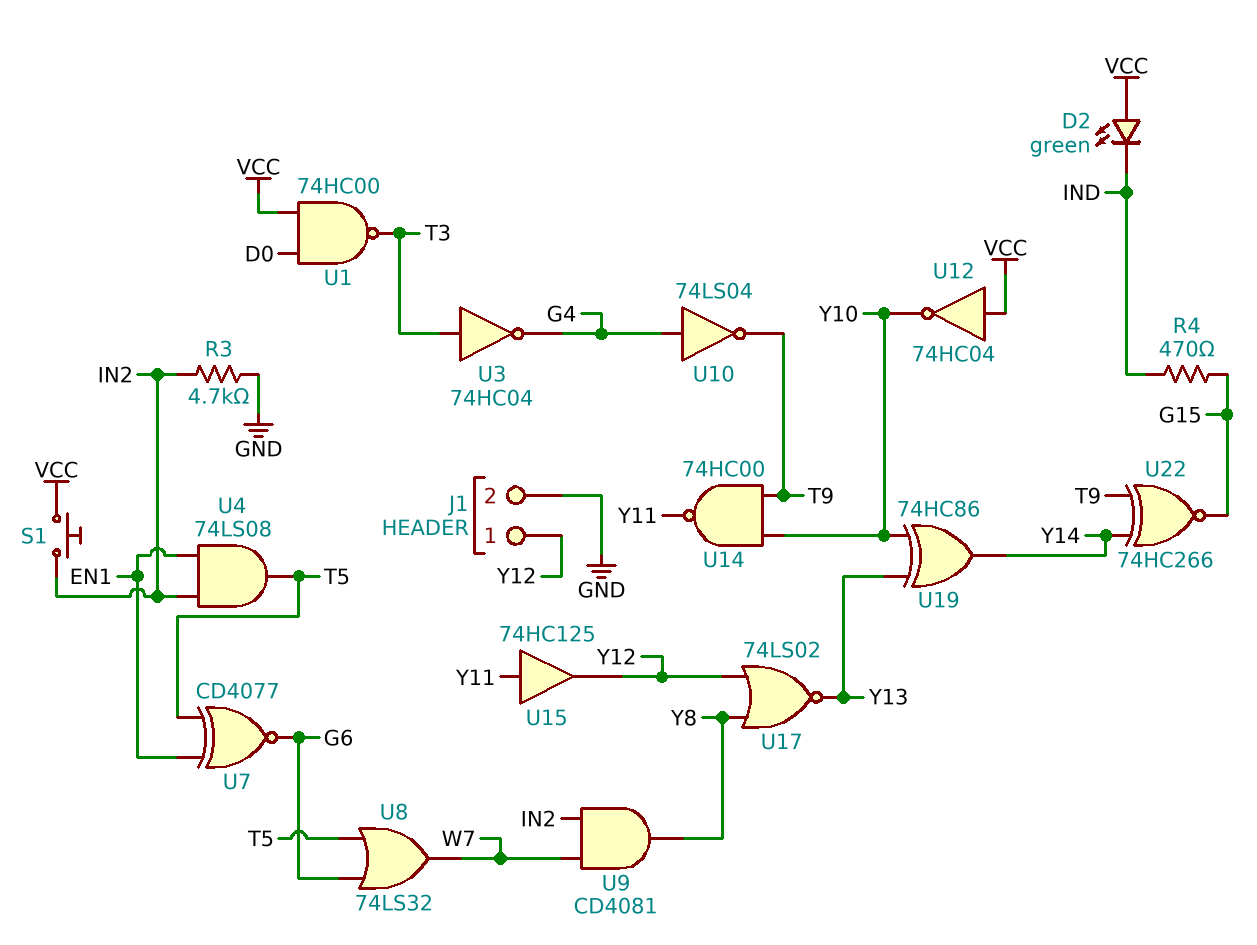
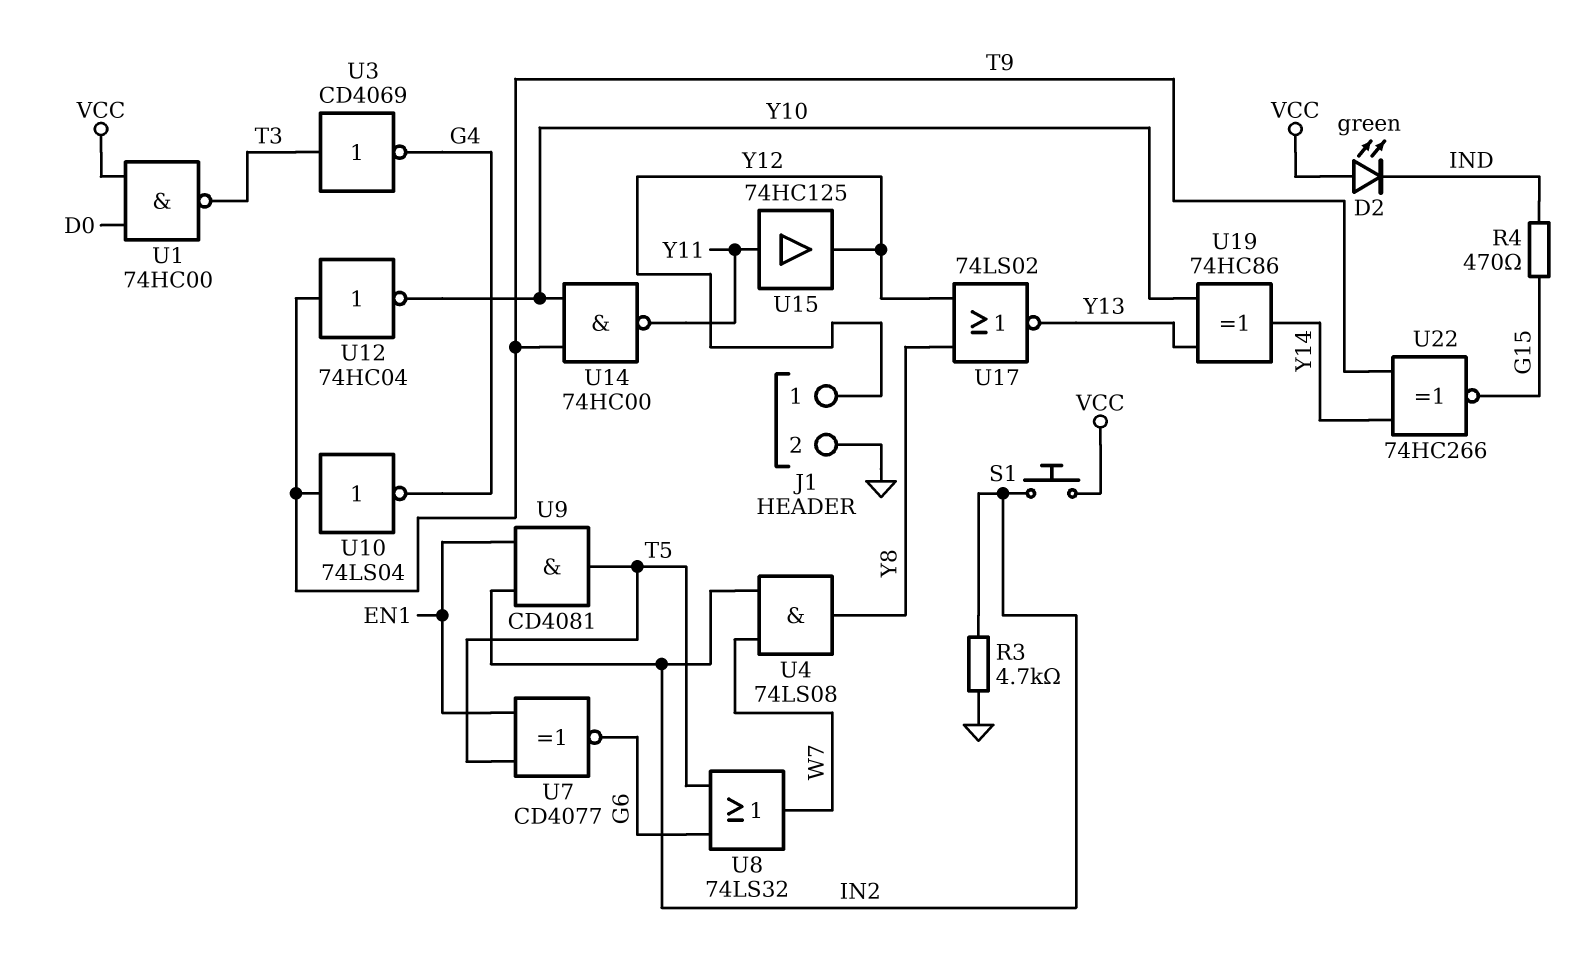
U3: NOT 74HC04 (in T3, out G4) -> NOT CD4069 (in T3, out G4)
U4: AND 74LS08 (in EN1, in IN2, out T5) -> AND 74LS08 (in IN2, in W7, out Y8)
U9: AND CD4081 (in IN2, in W7, out Y8) -> AND CD4081 (in EN1, in IN2, out T5)
U10: NOT 74LS04 (in G4, out T9) -> NOT 74LS04 (in T9, out G4)
U12: NOT 74HC04 (in VCC, out Y10) -> NOT 74HC04 (in T9, out Y10)

